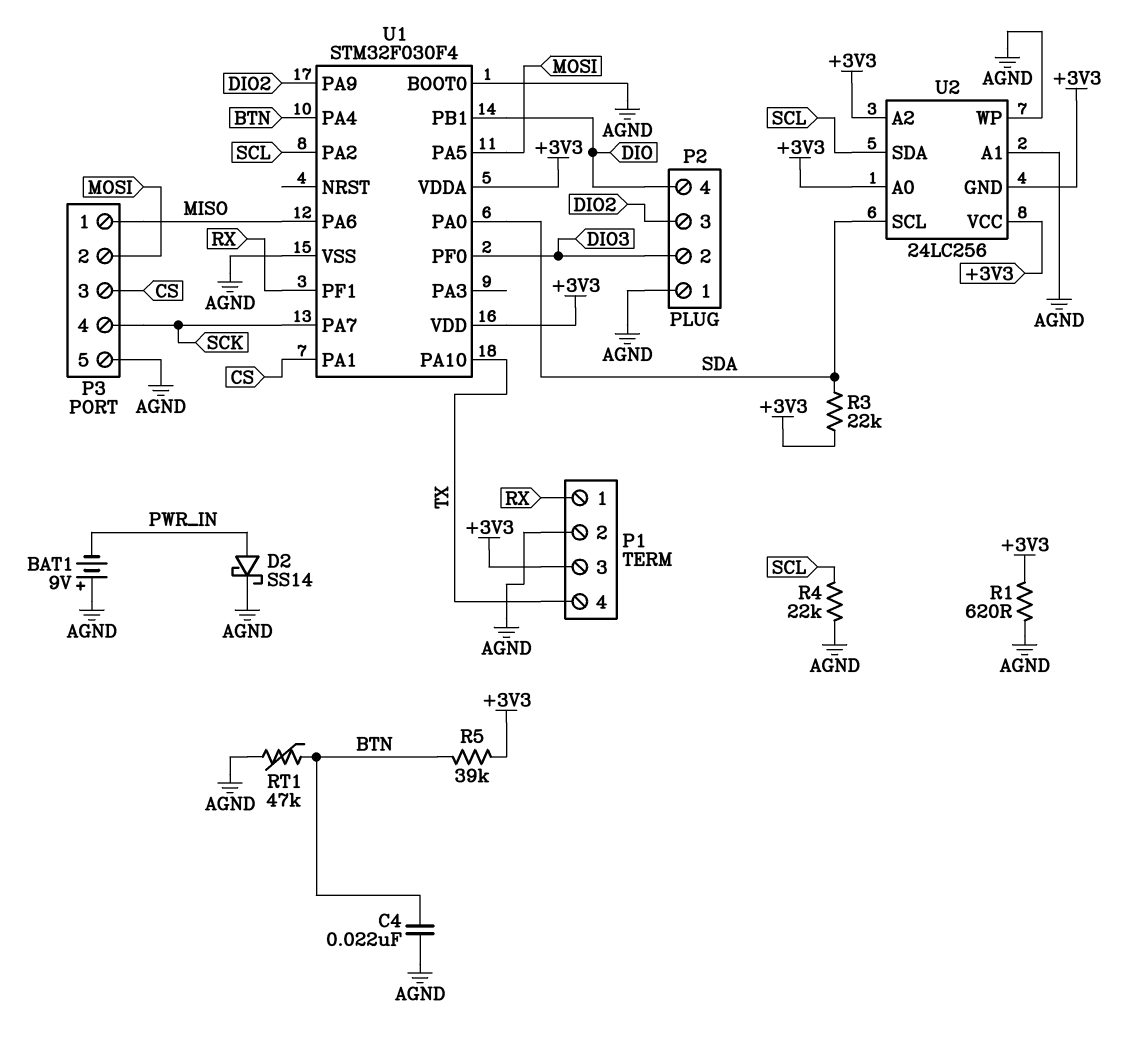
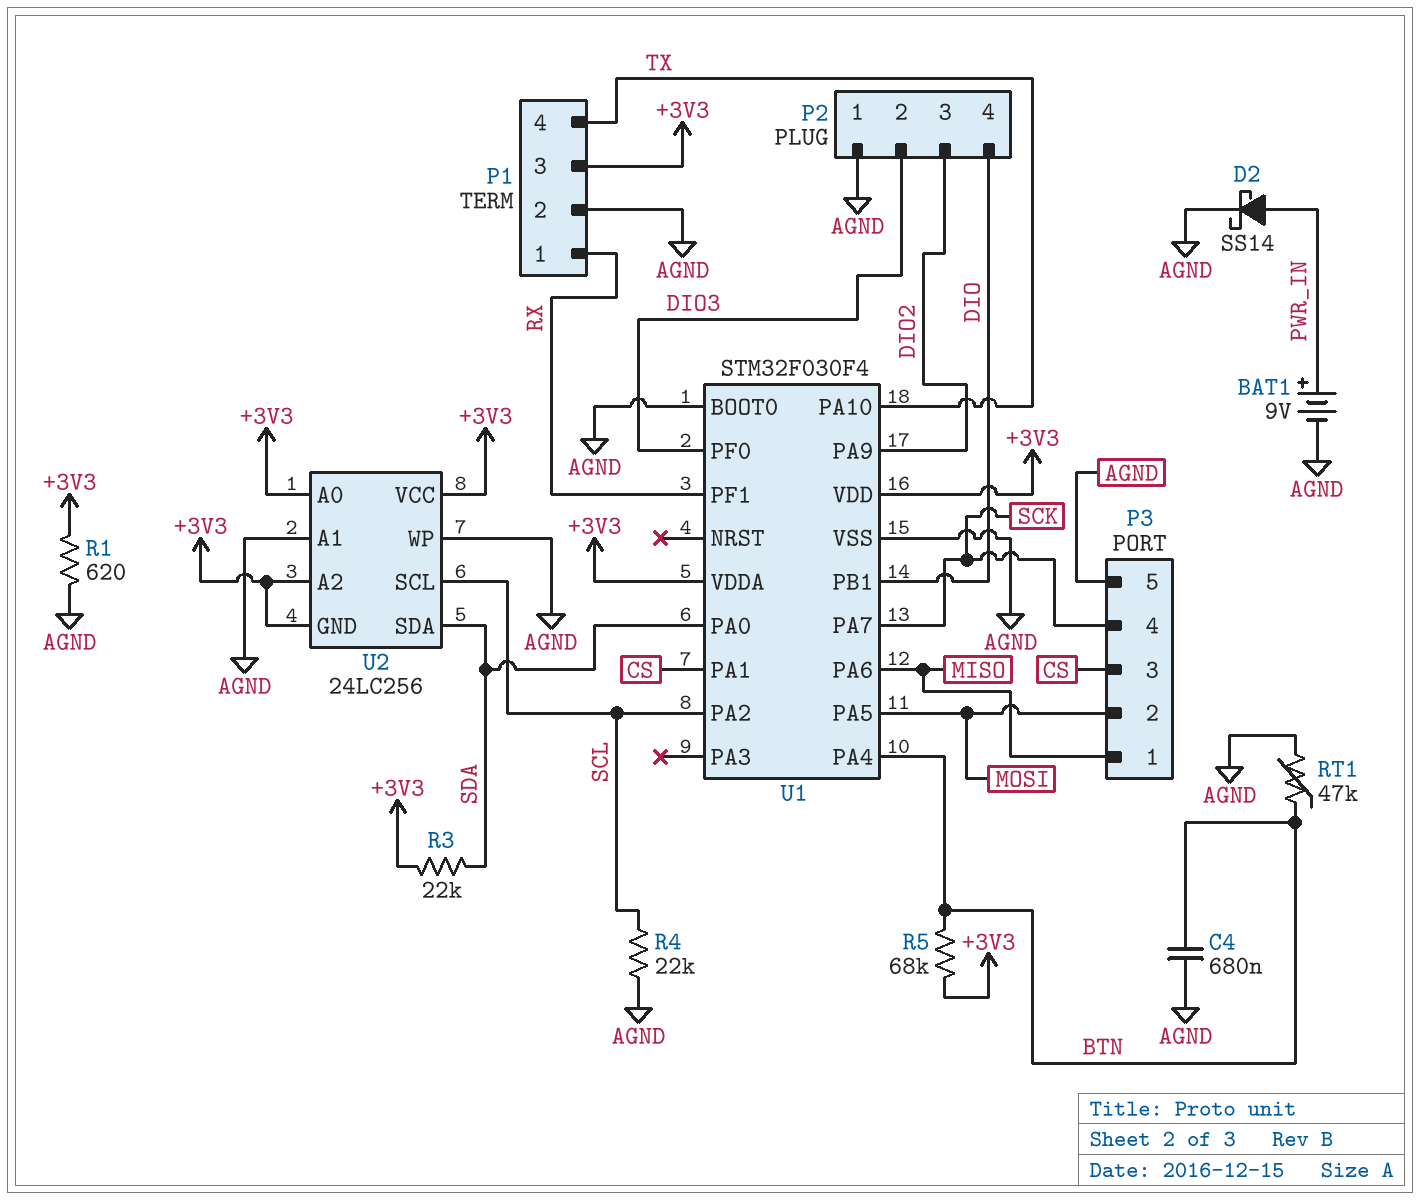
BAT1: 9V (plus AGND, minus PWR_IN) -> 9V (plus PWR_IN, minus AGND)
C4: 22nF (AGND, BTN) -> 680nF (AGND, BTN)
R5: 39k (+3V3, BTN) -> 68k (+3V3, BTN)
U2 pin SCL: SDA -> SCL
U2 pin SDA: SCL -> SDA

